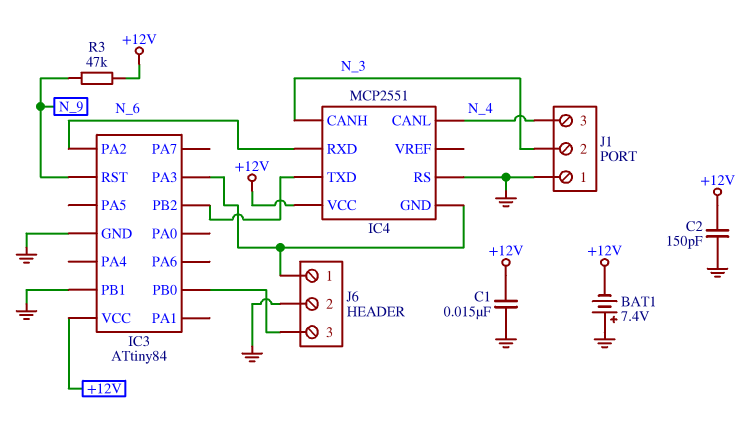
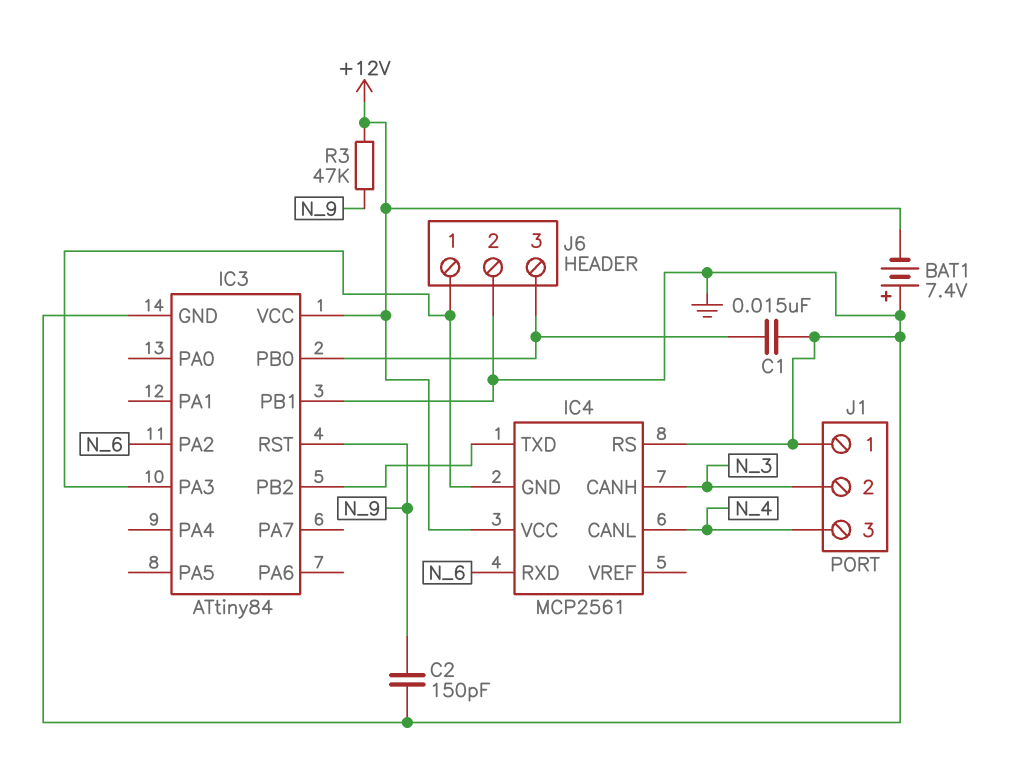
C1: 15nF (+12V, GND) -> 15nF (GND, IC3/PB0)
C2: 150pF (+12V, GND) -> 150pF (GND, N_9)
IC4: MCP2551 -> MCP2561

